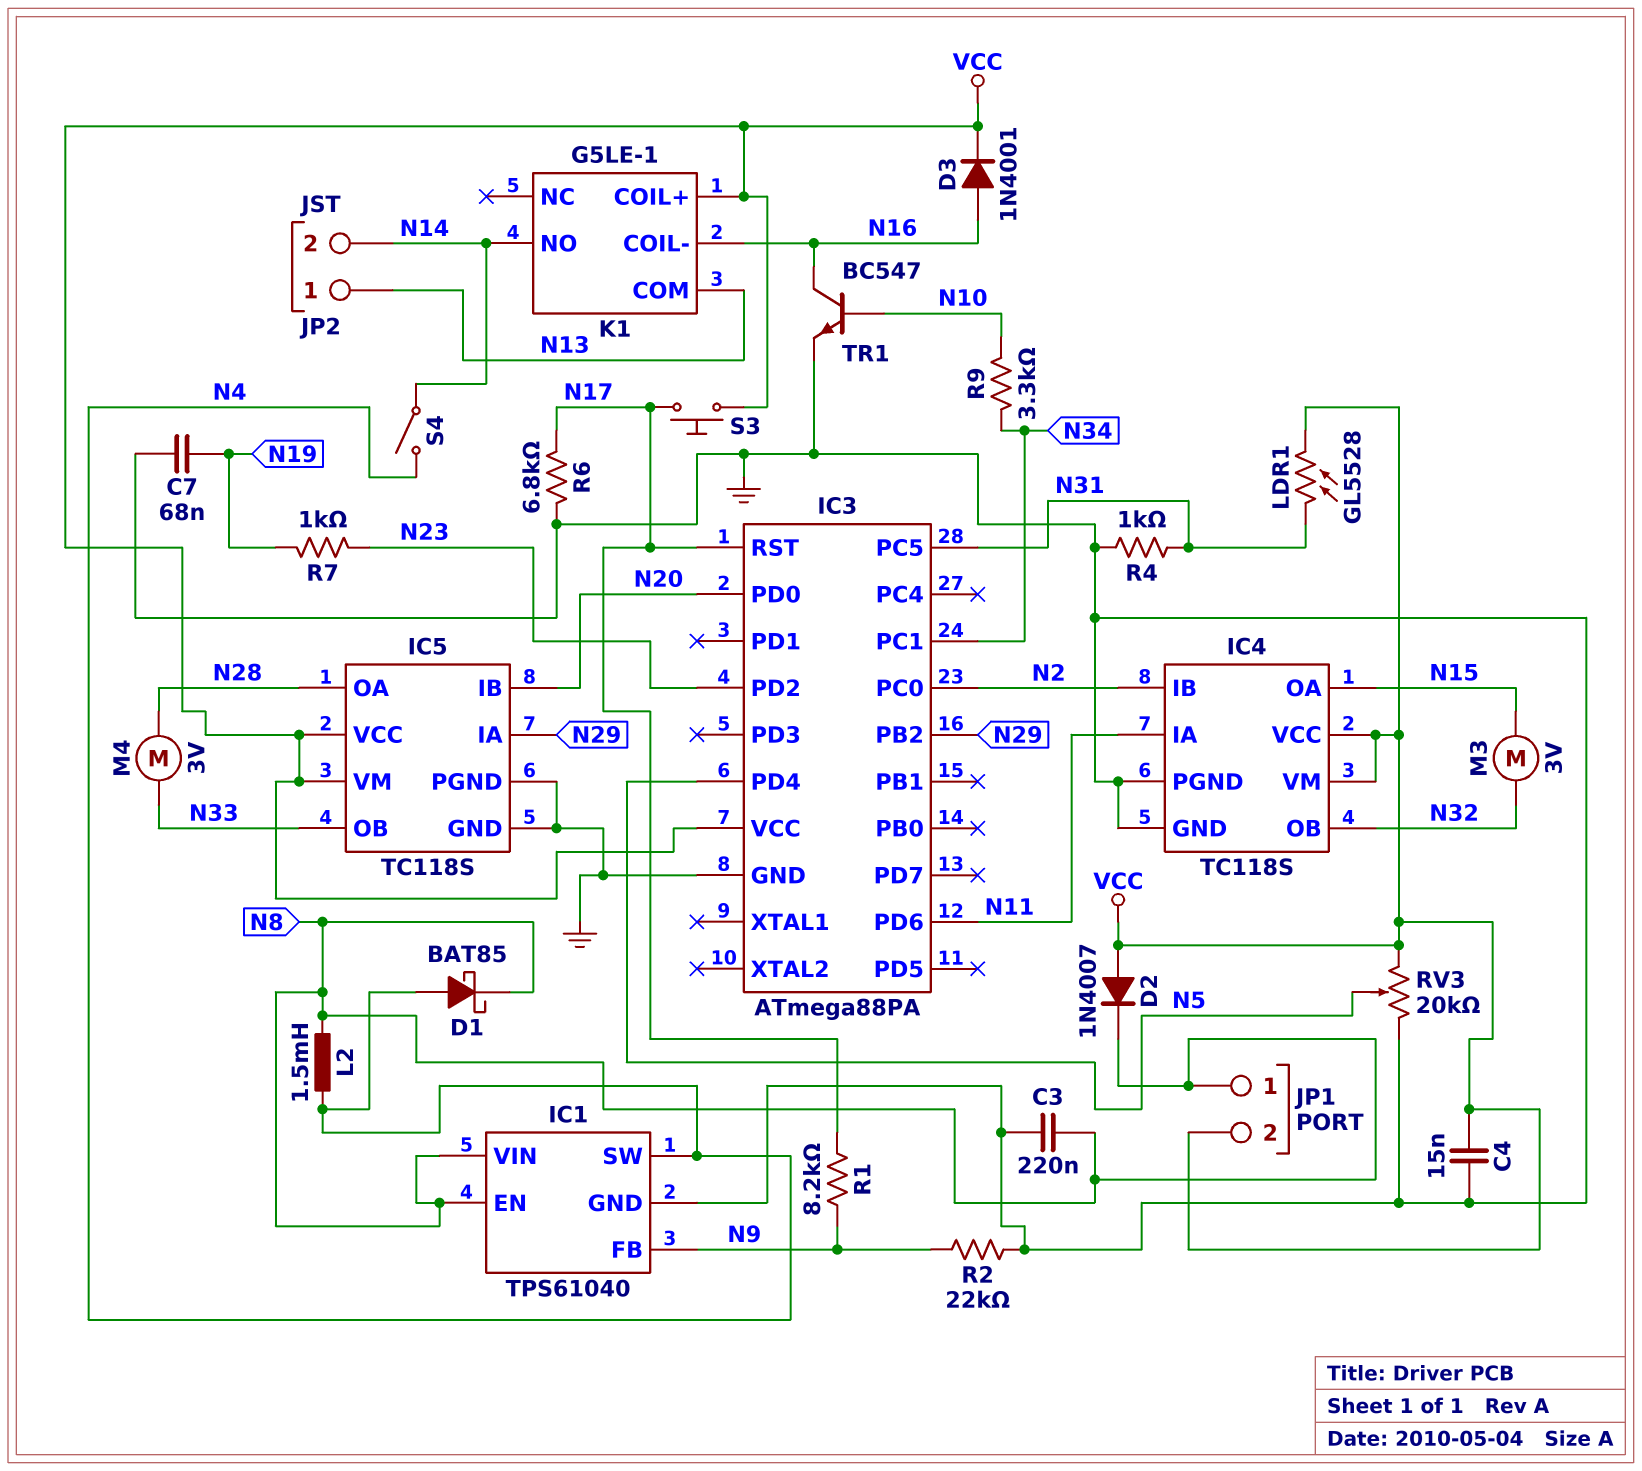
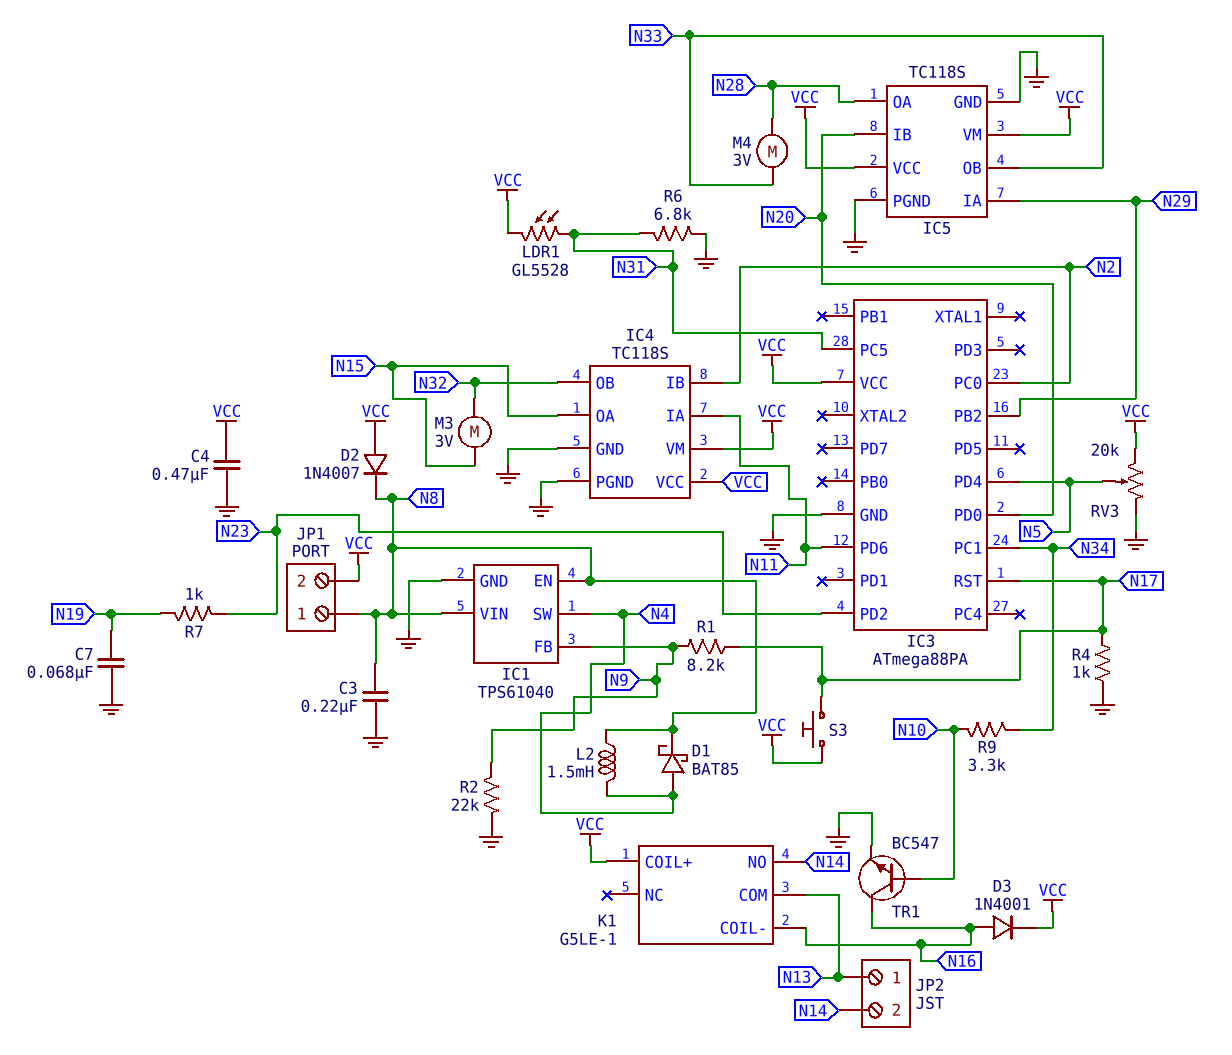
C4: 15nF (GND, VCC) -> 470nF (GND, VCC)
R4: 1k (GND, N31) -> 1k (GND, N17)
R6: 6.8k (GND, N17) -> 6.8k (GND, N31)
S4: switch (N4, N14) -> none

